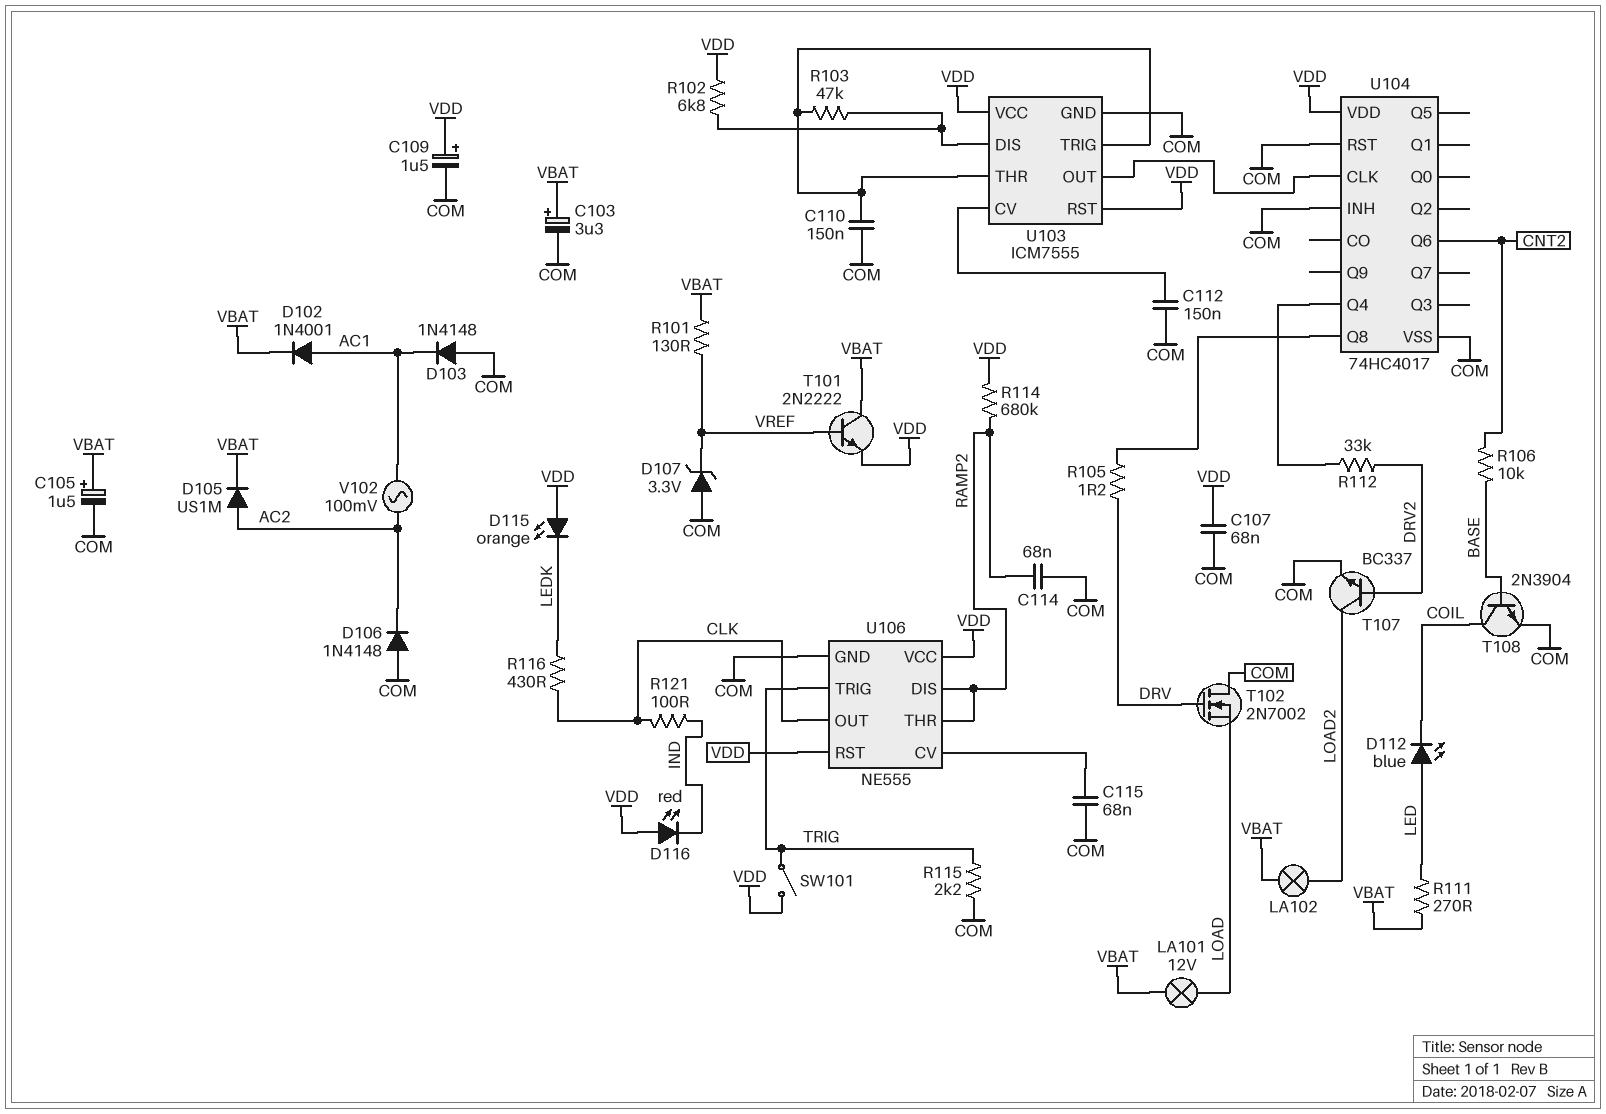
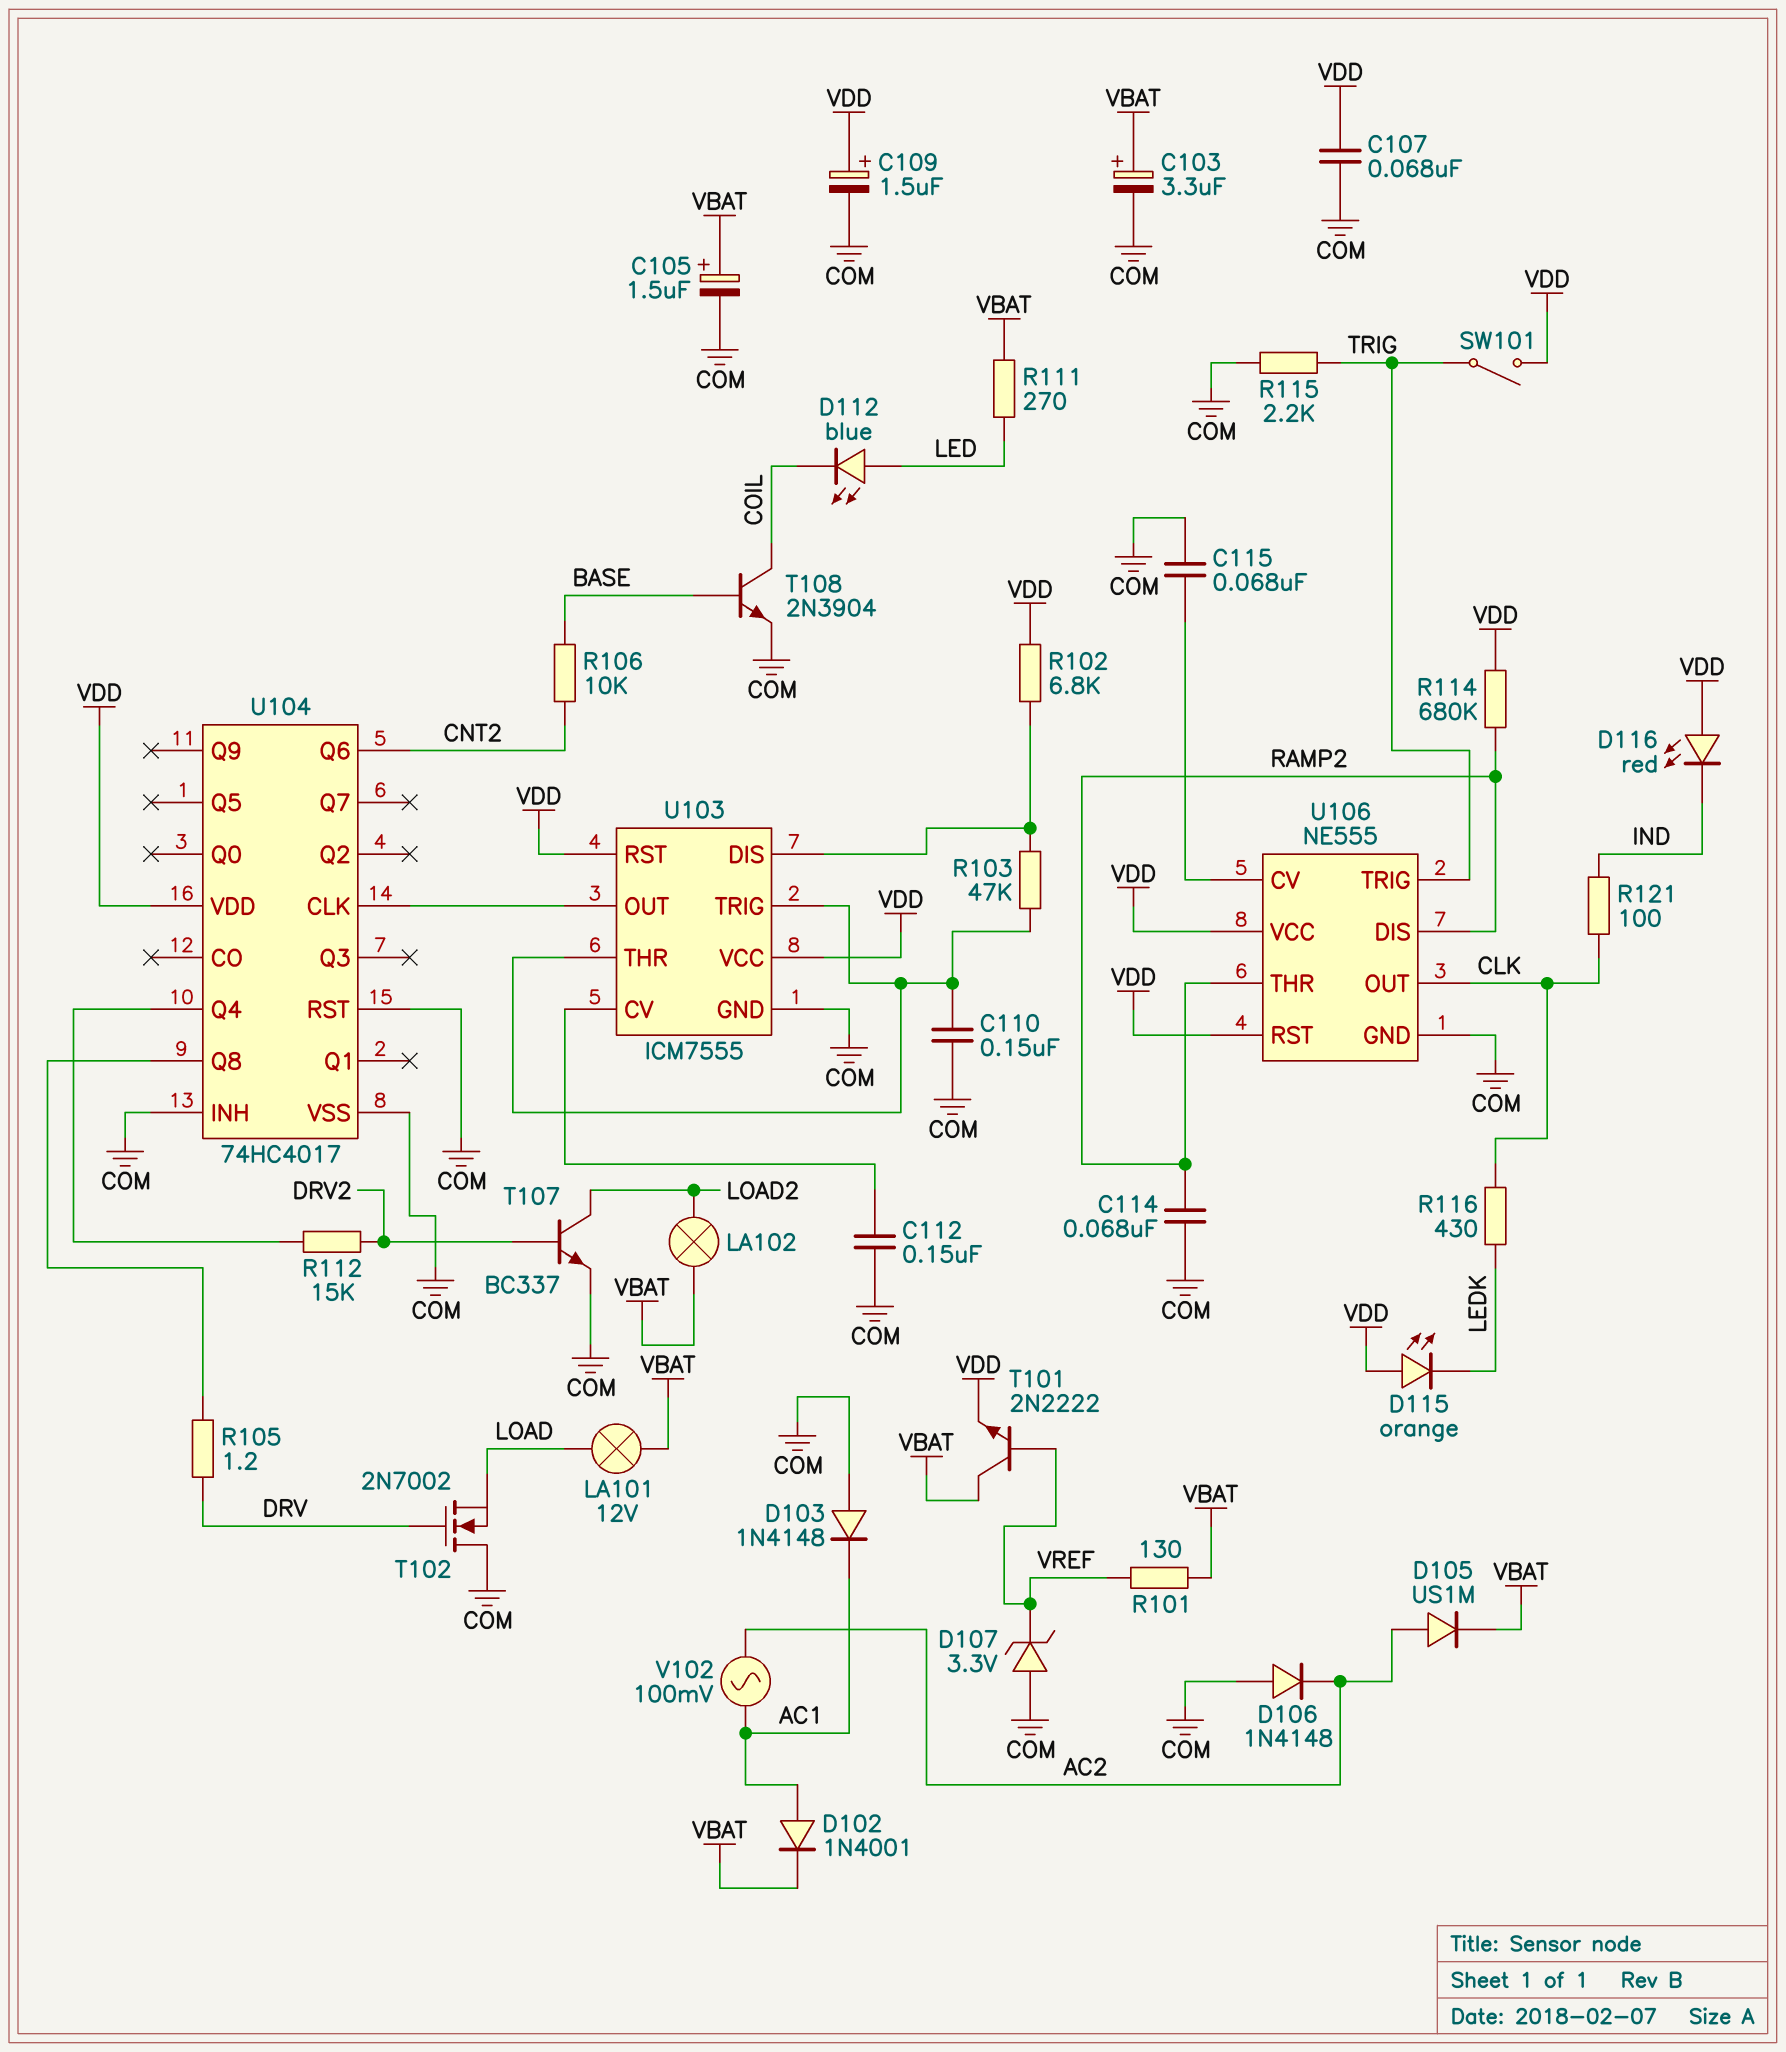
R112: 33k (DRV2, U104/Q4) -> 15k (DRV2, U104/Q4)

